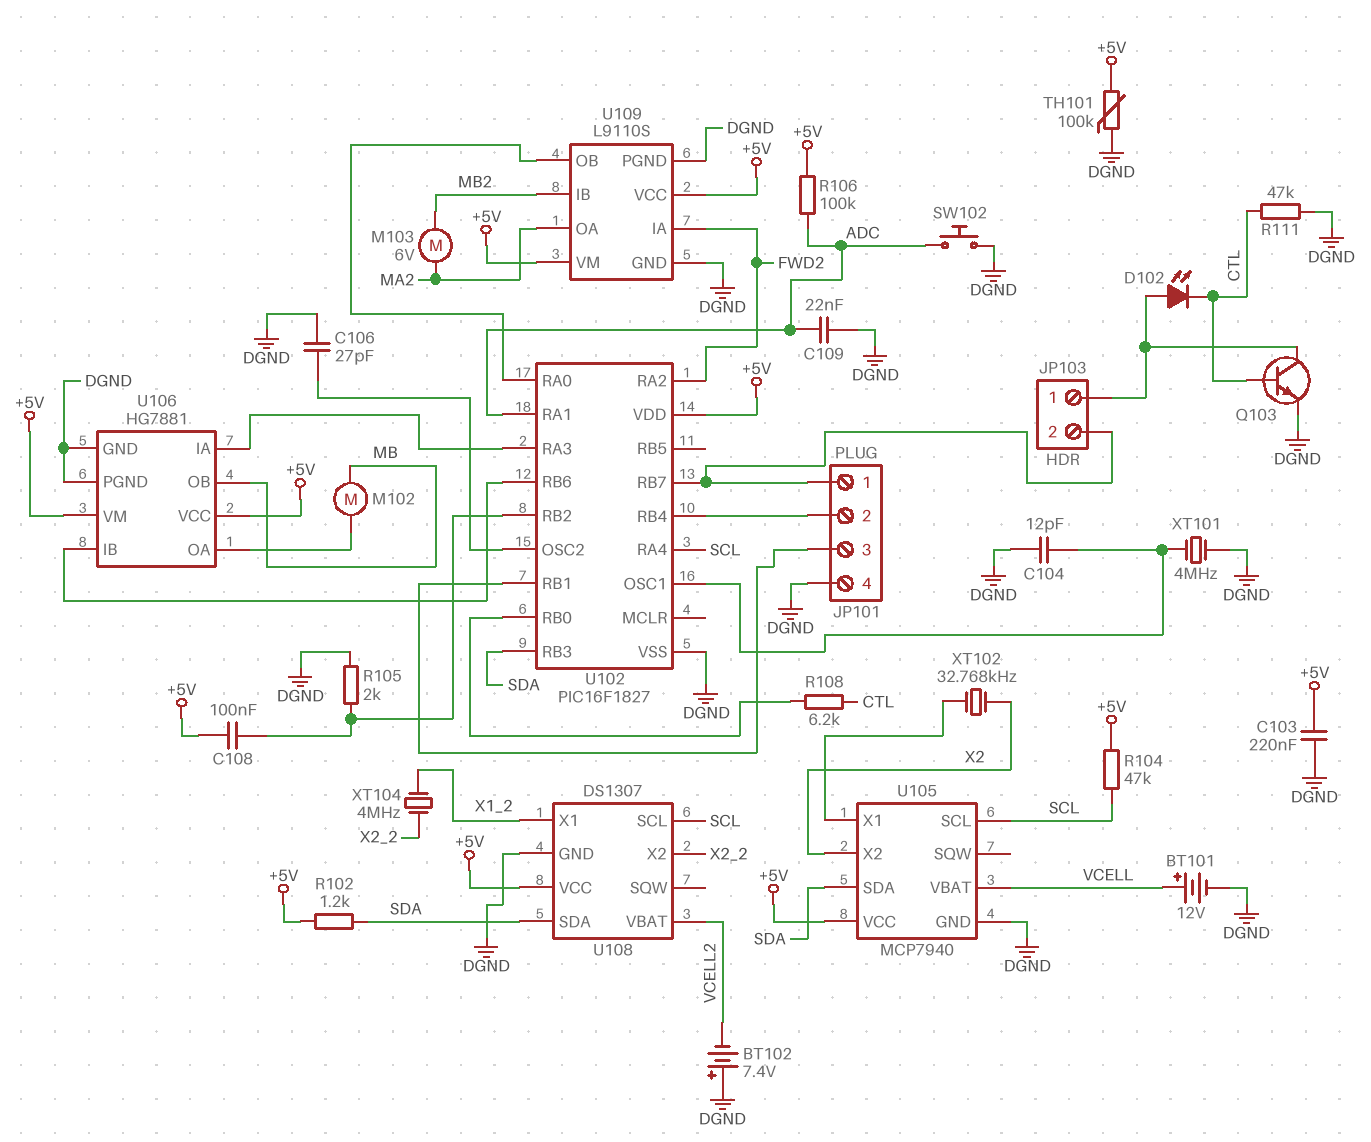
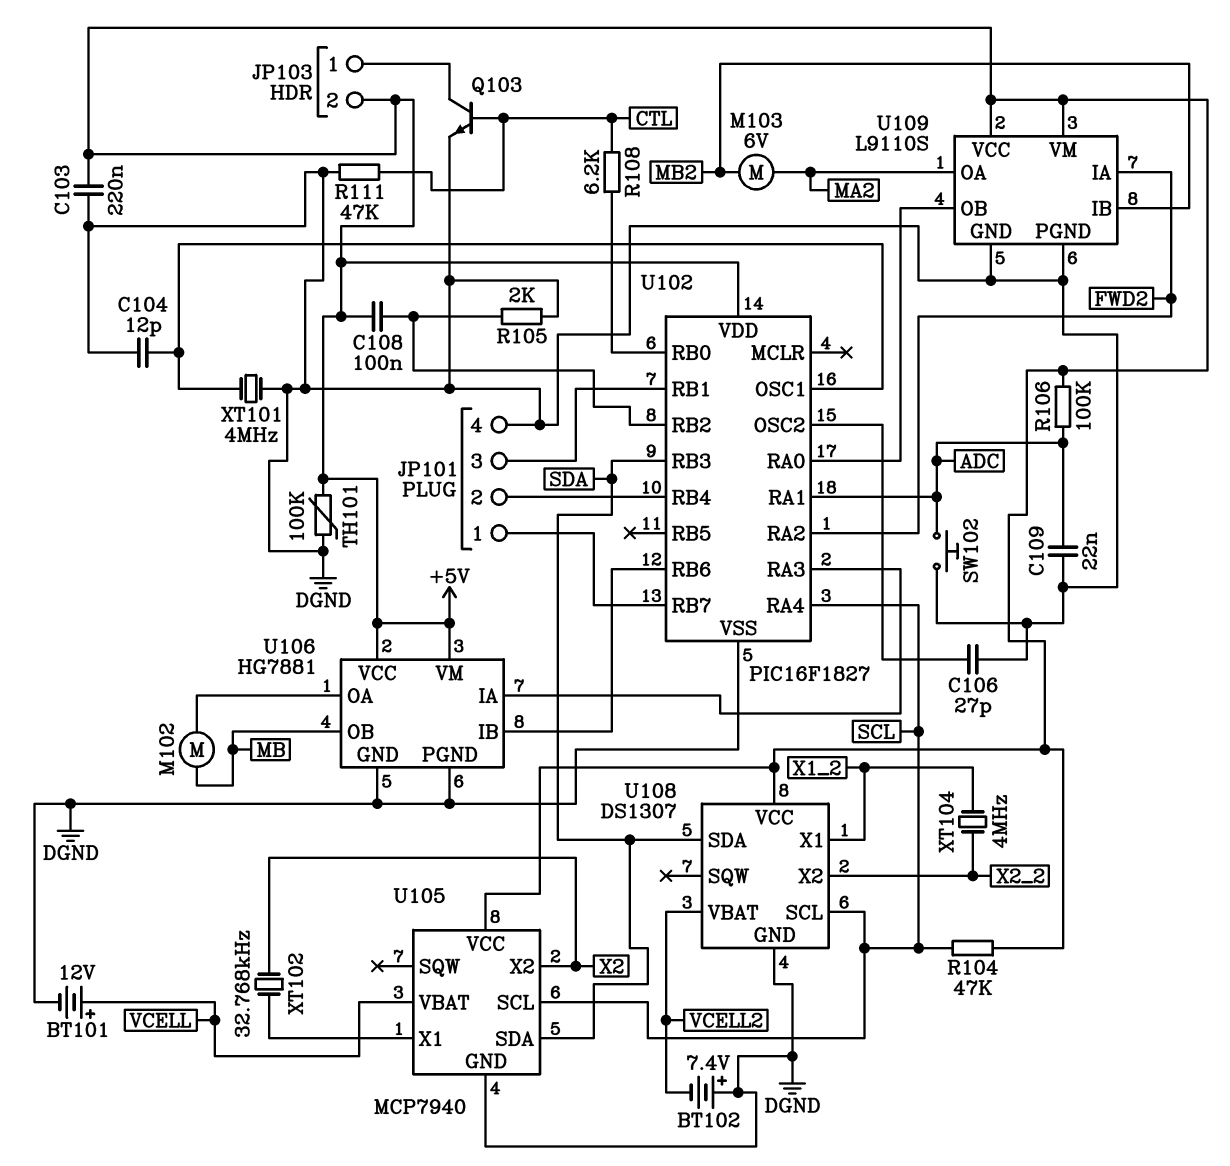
D102: LED (A JP103/1, K CTL) -> none
JP103 pin 2: JP101/1 -> +5V
R102: 1.2k (+5V, SDA) -> none

